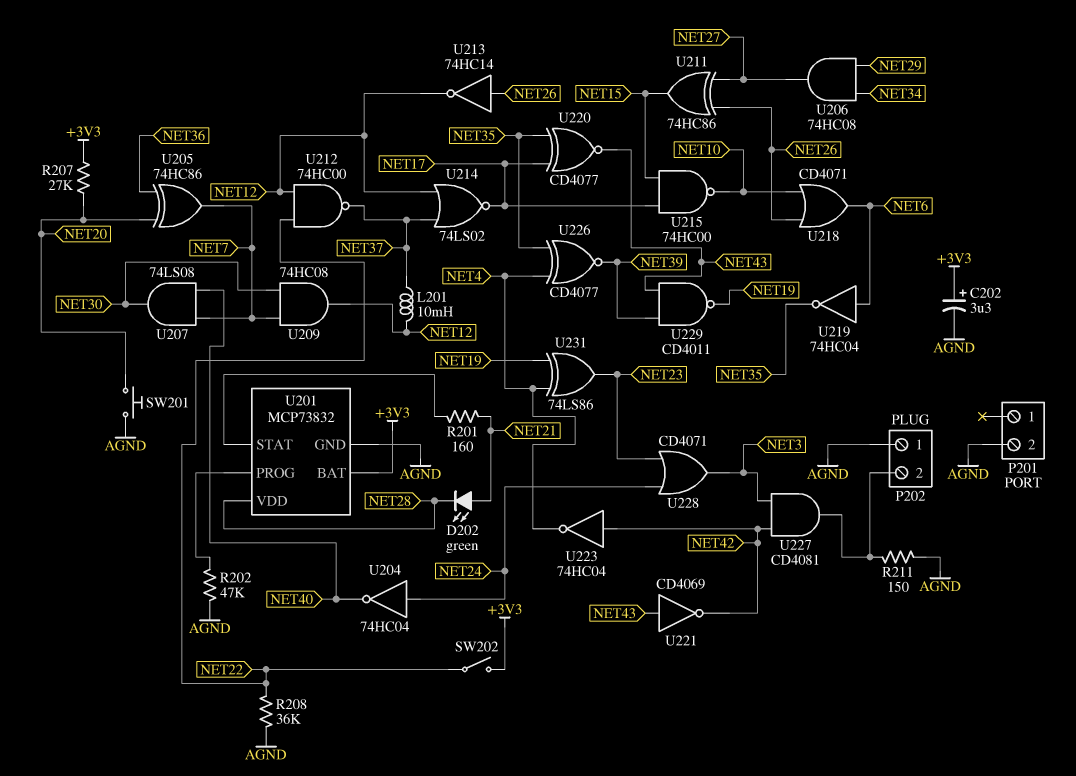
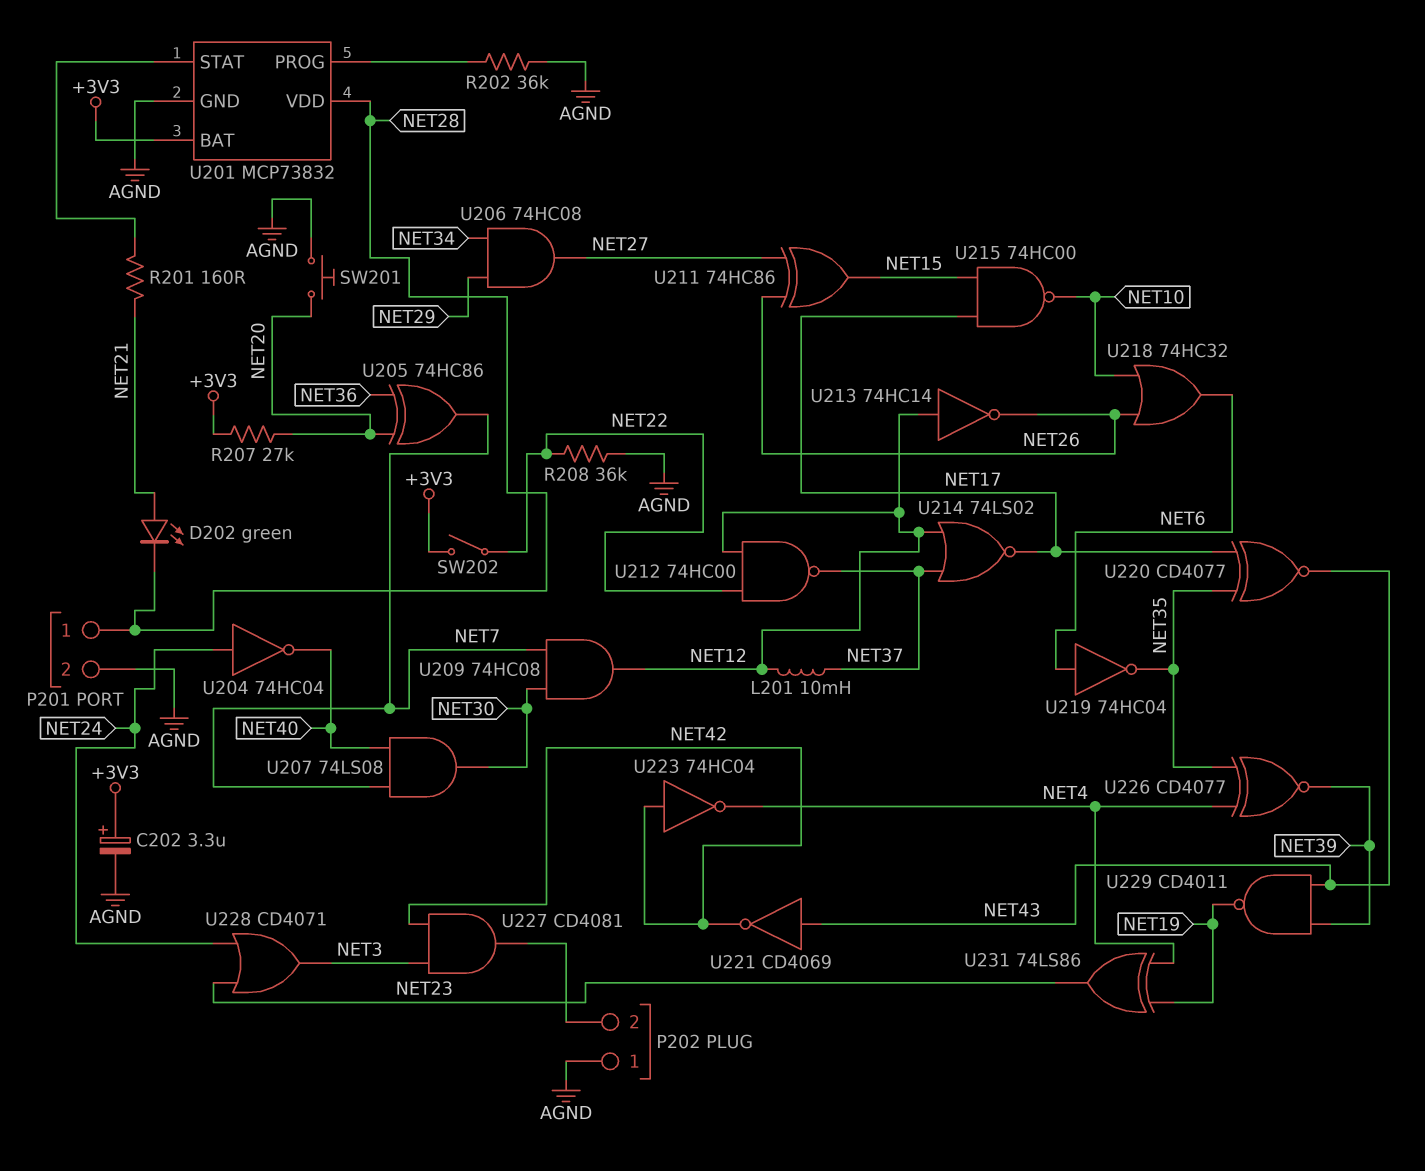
P201 pin 1: none -> NET28
R202: 47k (AGND, U201/PROG) -> 36k (AGND, U201/PROG)
R211: 150 (AGND, P202/2) -> none
U213: NOT 74HC14 (in NET26, out NET12) -> NOT 74HC14 (in NET12, out NET26)
U218: OR CD4071 (in NET10, in NET26, out NET6) -> OR 74HC32 (in NET10, in NET26, out NET6)

